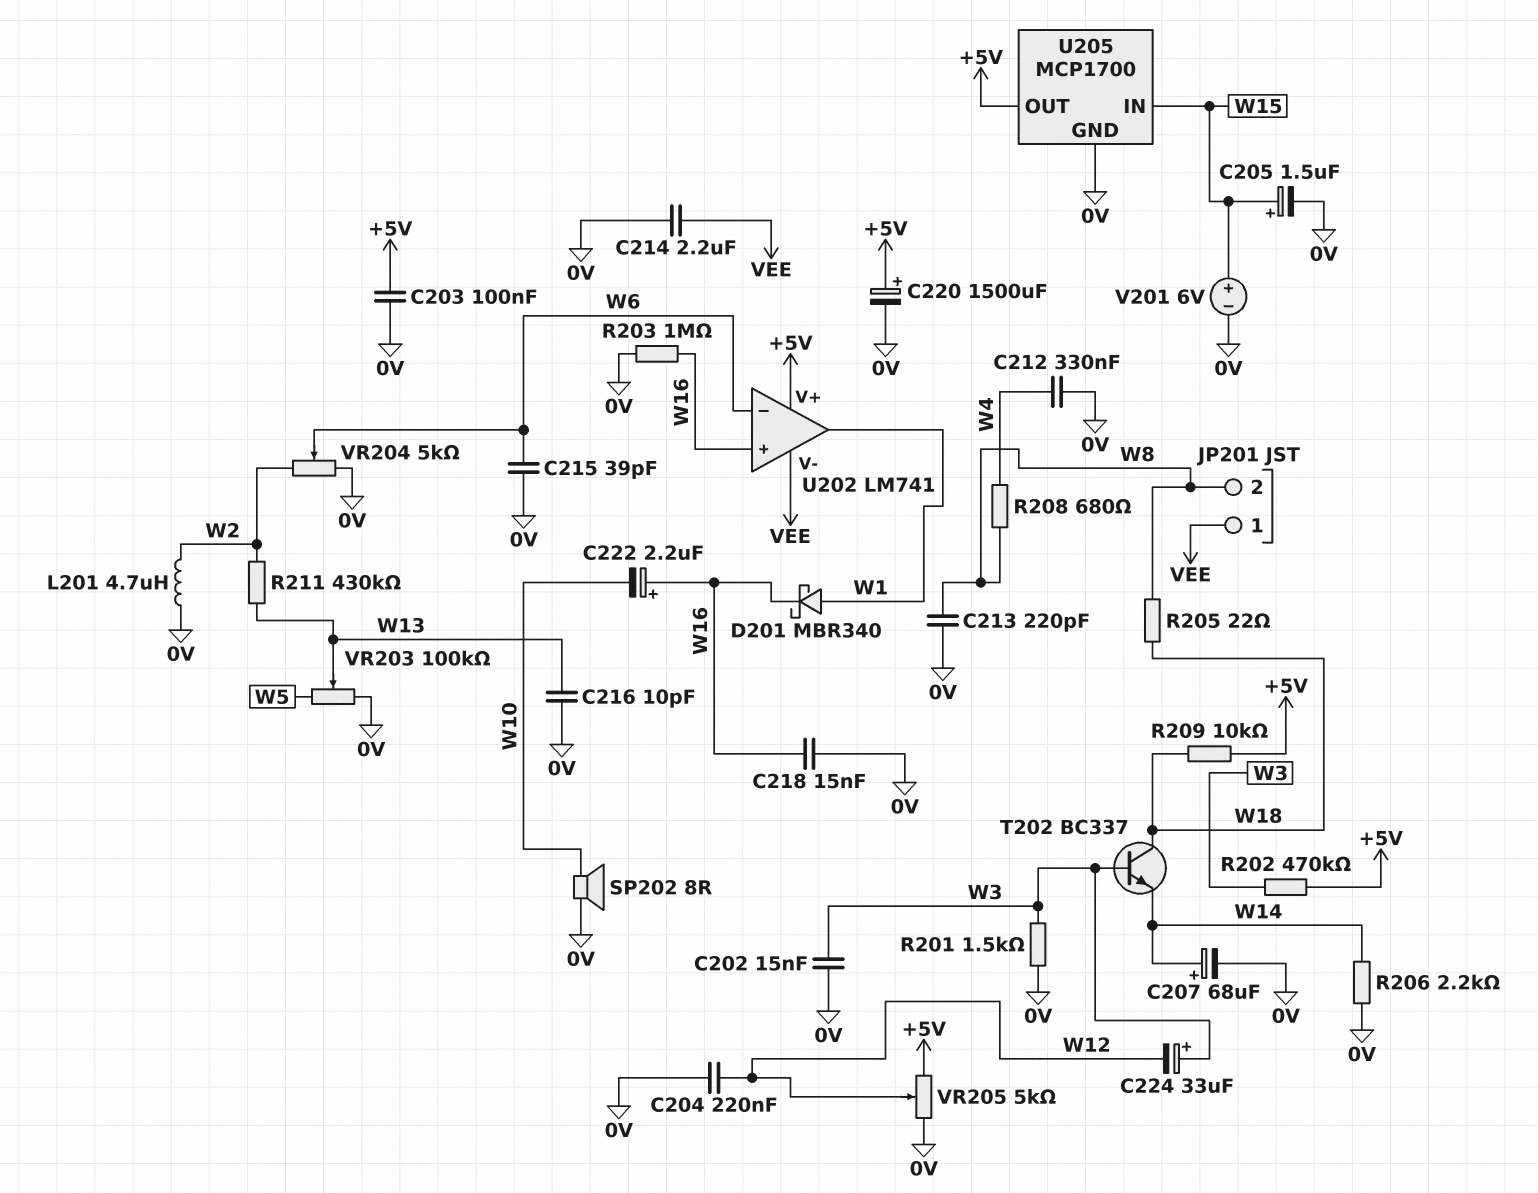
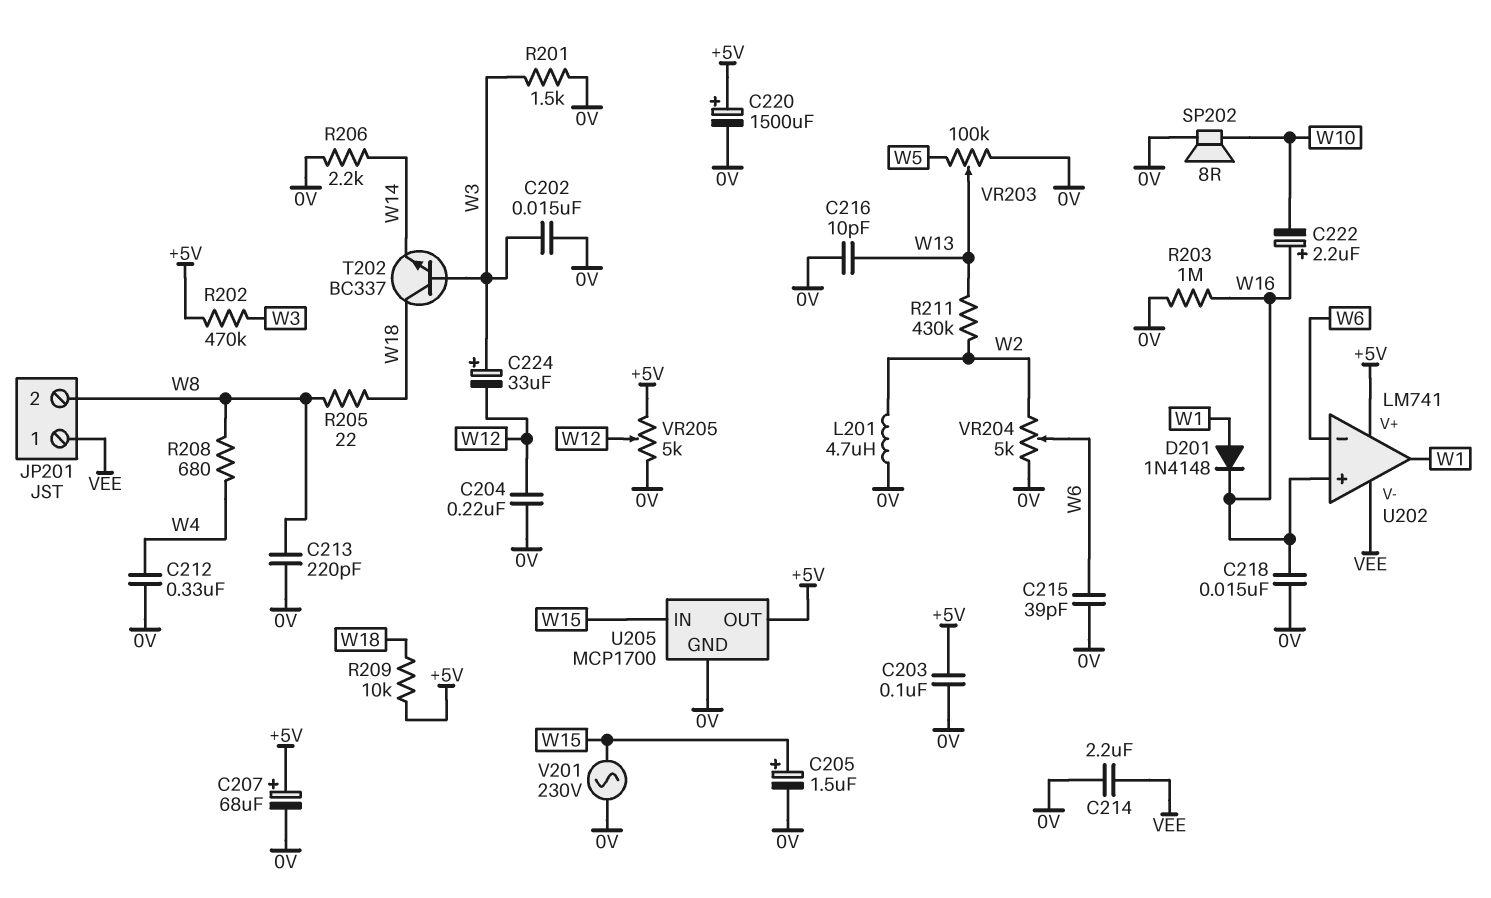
C207: 68uF (plus W14, minus 0V) -> 68uF (plus +5V, minus 0V)
D201: schottky MBR340 (A W1, K W16) -> diode 1N4148 (A W1, K W16)
V201: 6V (plus W15, minus 0V) -> AC 230V (0V, W15)

